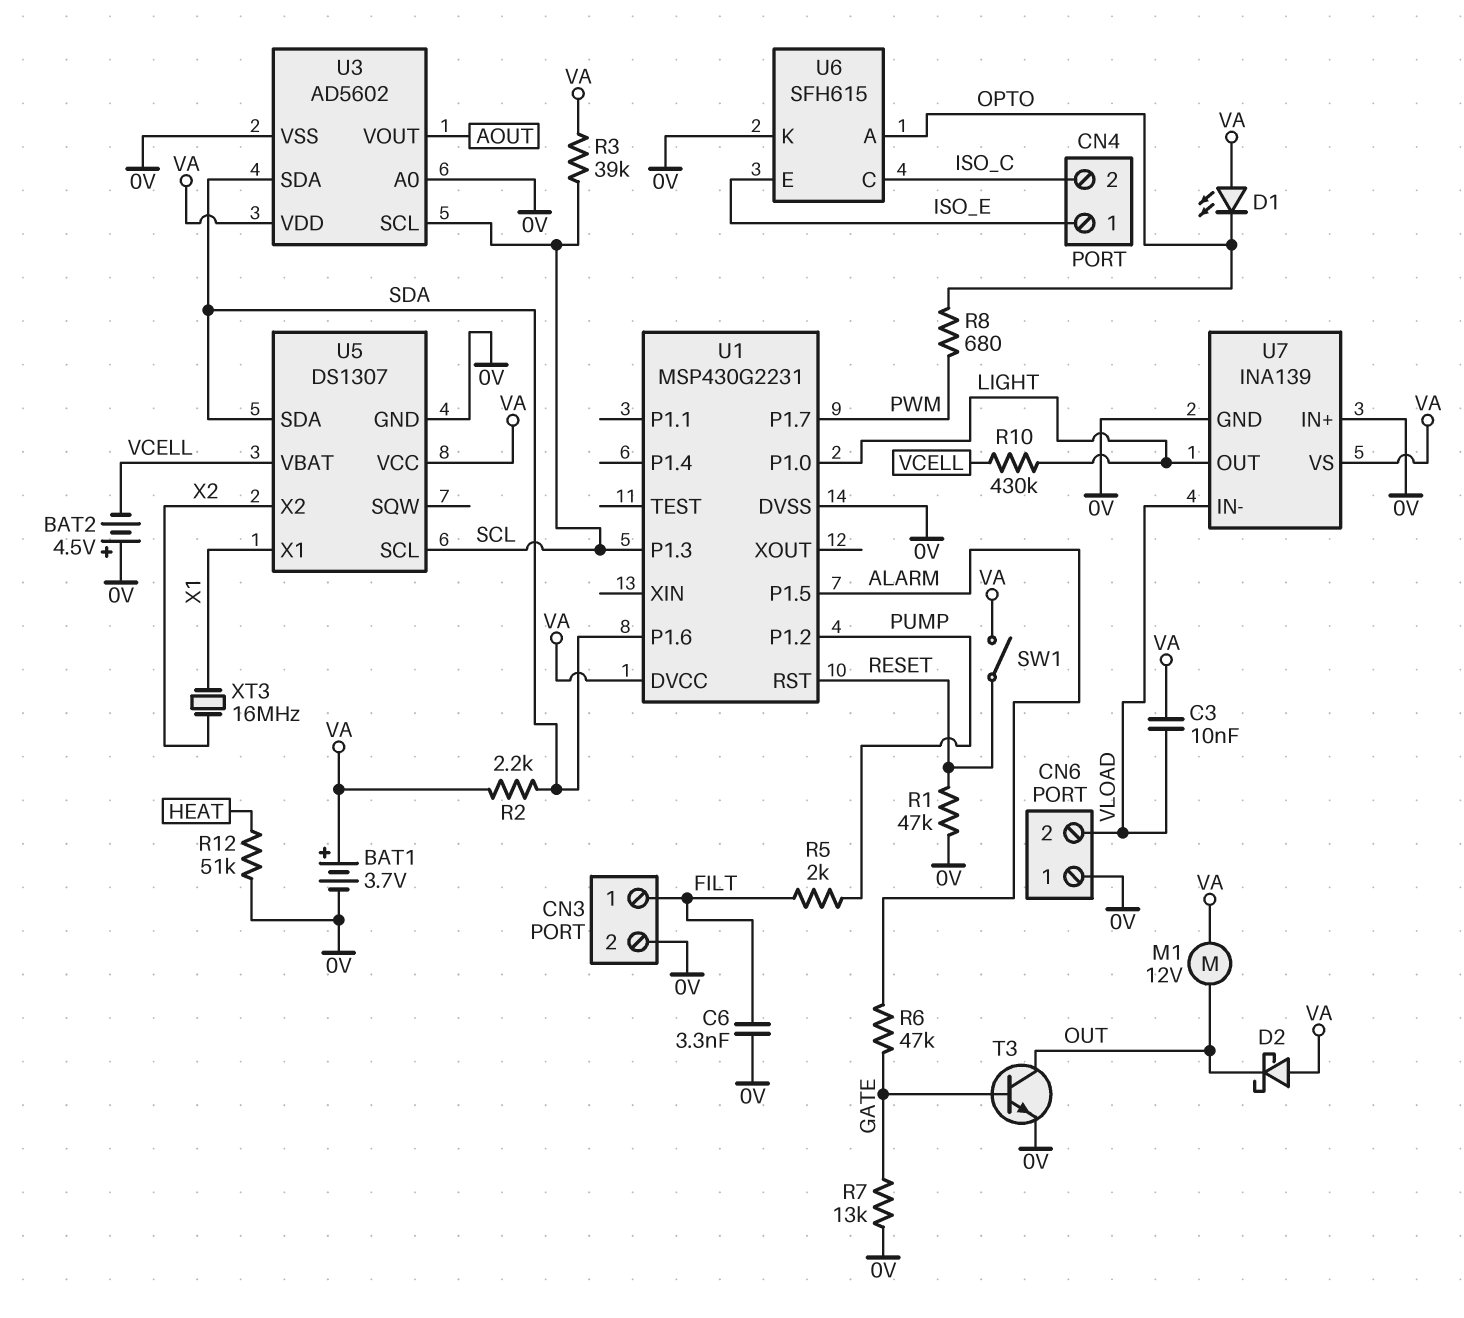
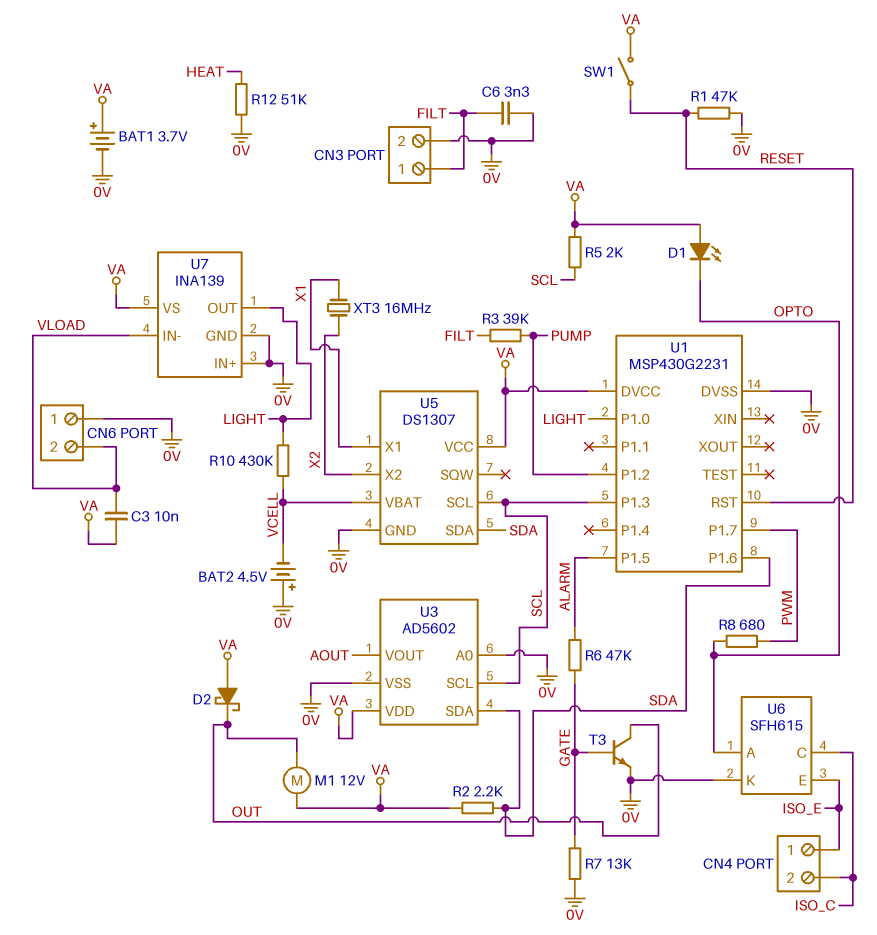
R3: 39k (SCL, VA) -> 39k (FILT, PUMP)
R5: 2k (FILT, PUMP) -> 2k (SCL, VA)

